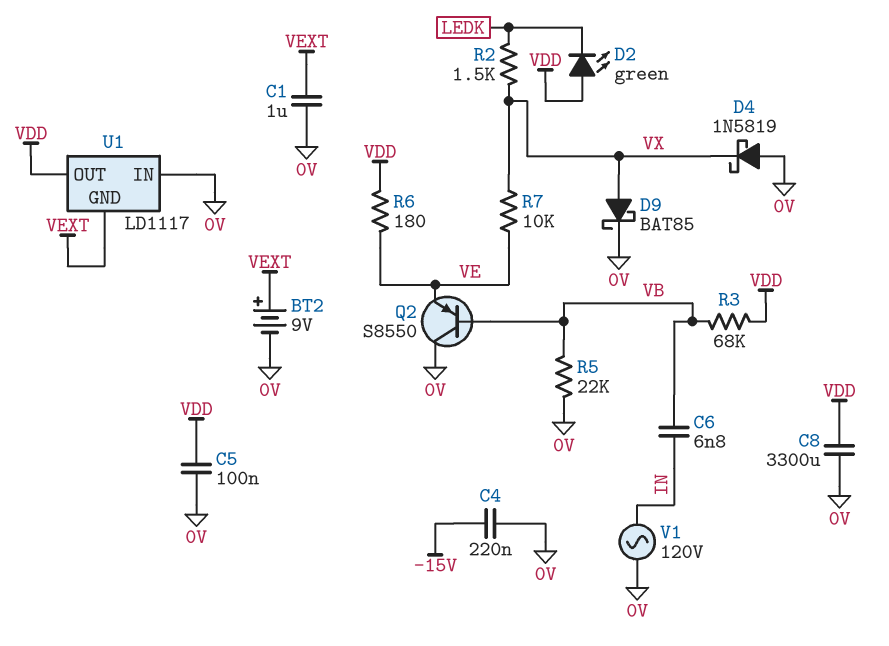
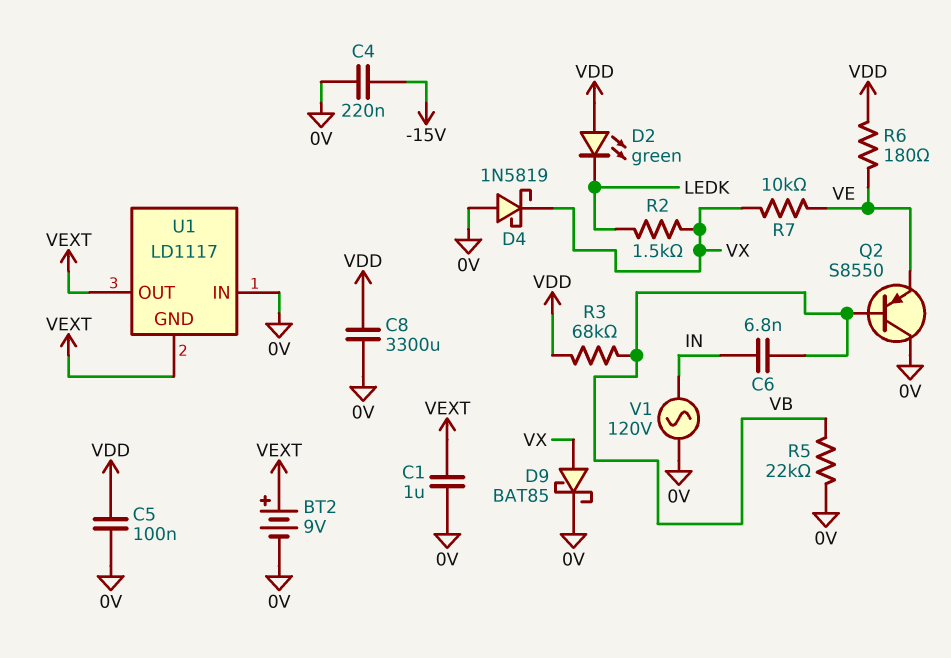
U1 pin OUT: VDD -> VEXT

